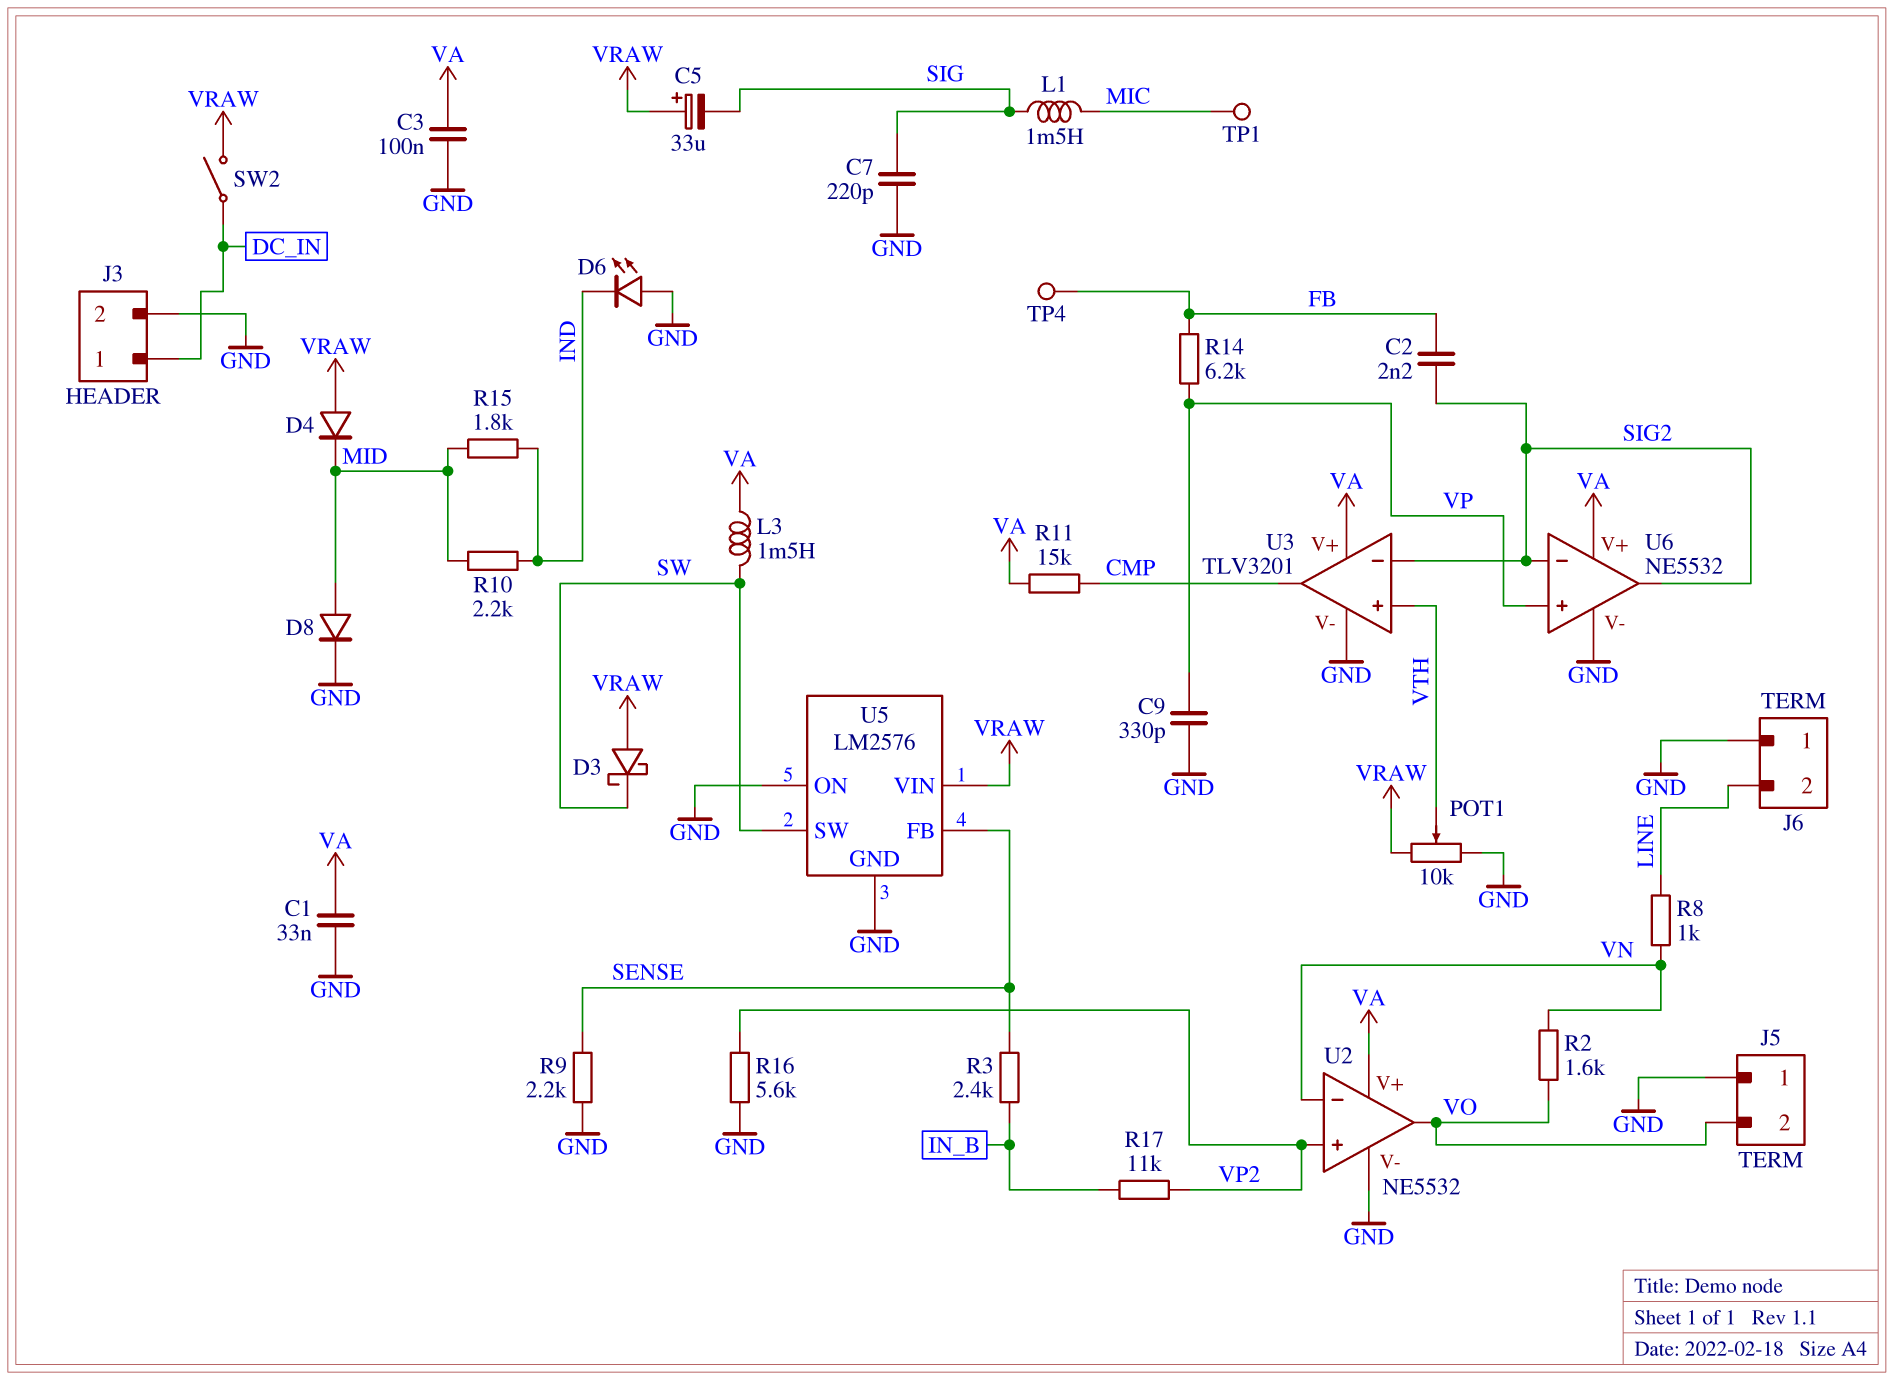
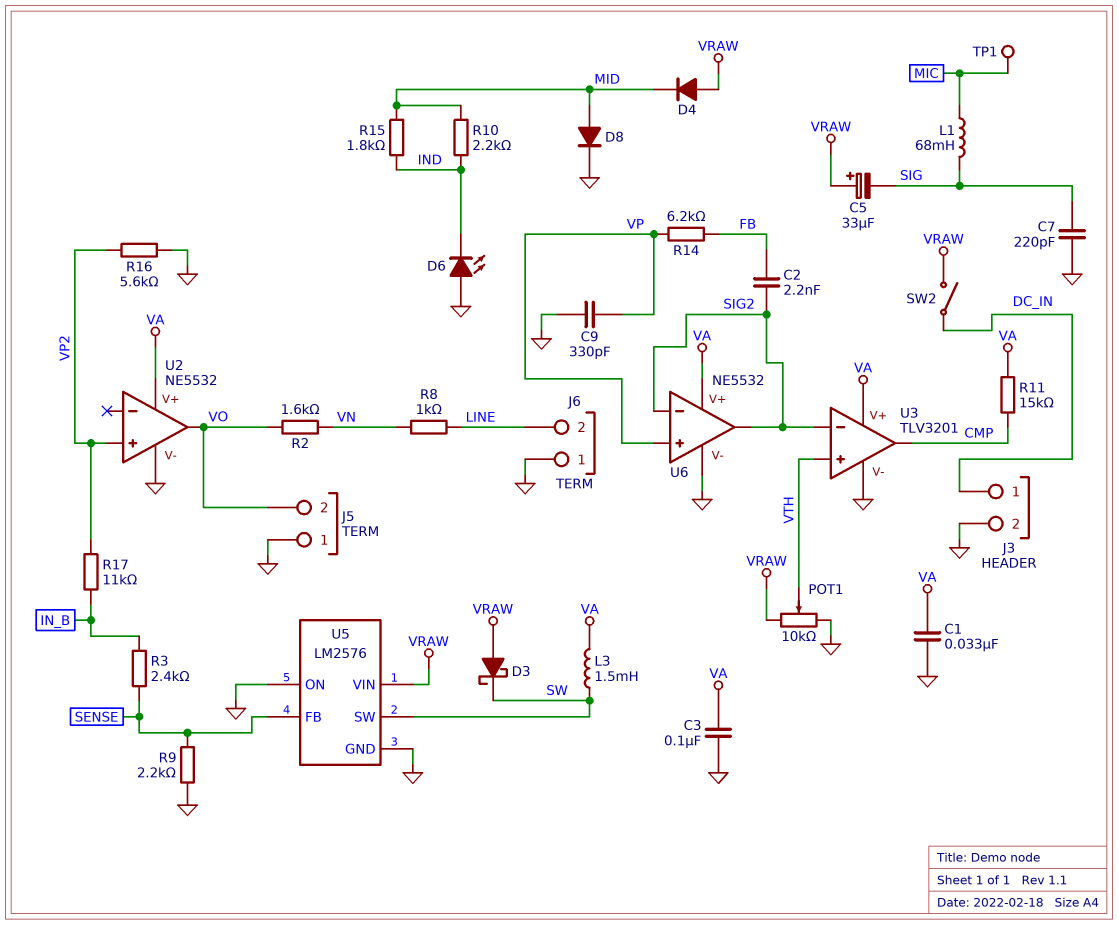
L1: 1.5mH (MIC, SIG) -> 68mH (MIC, SIG)
TP4: test point (FB) -> none
U2 pin in-: VN -> none

